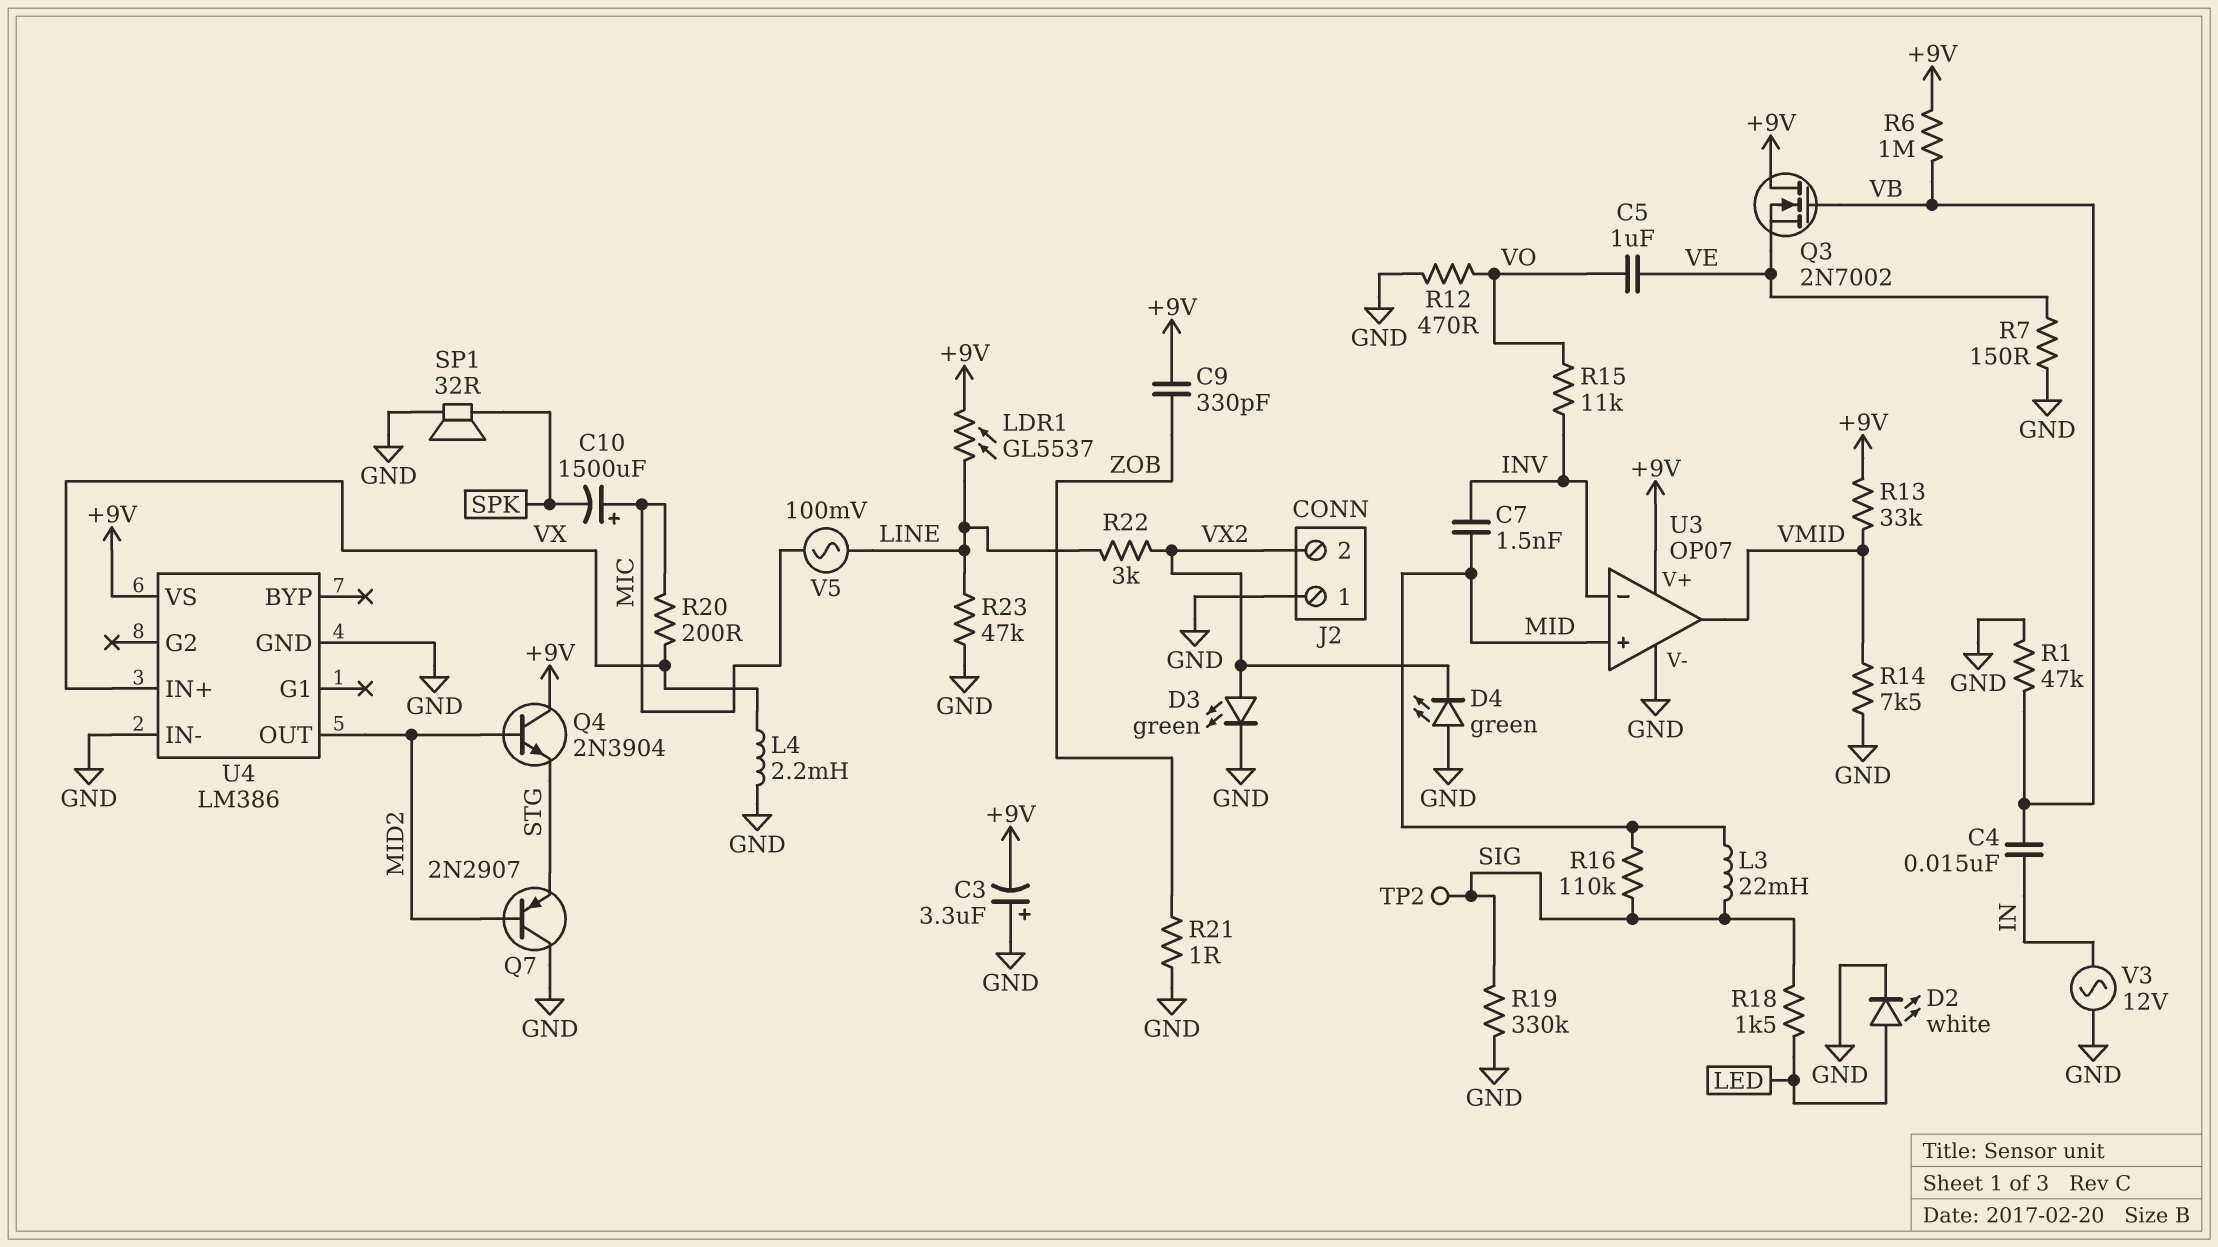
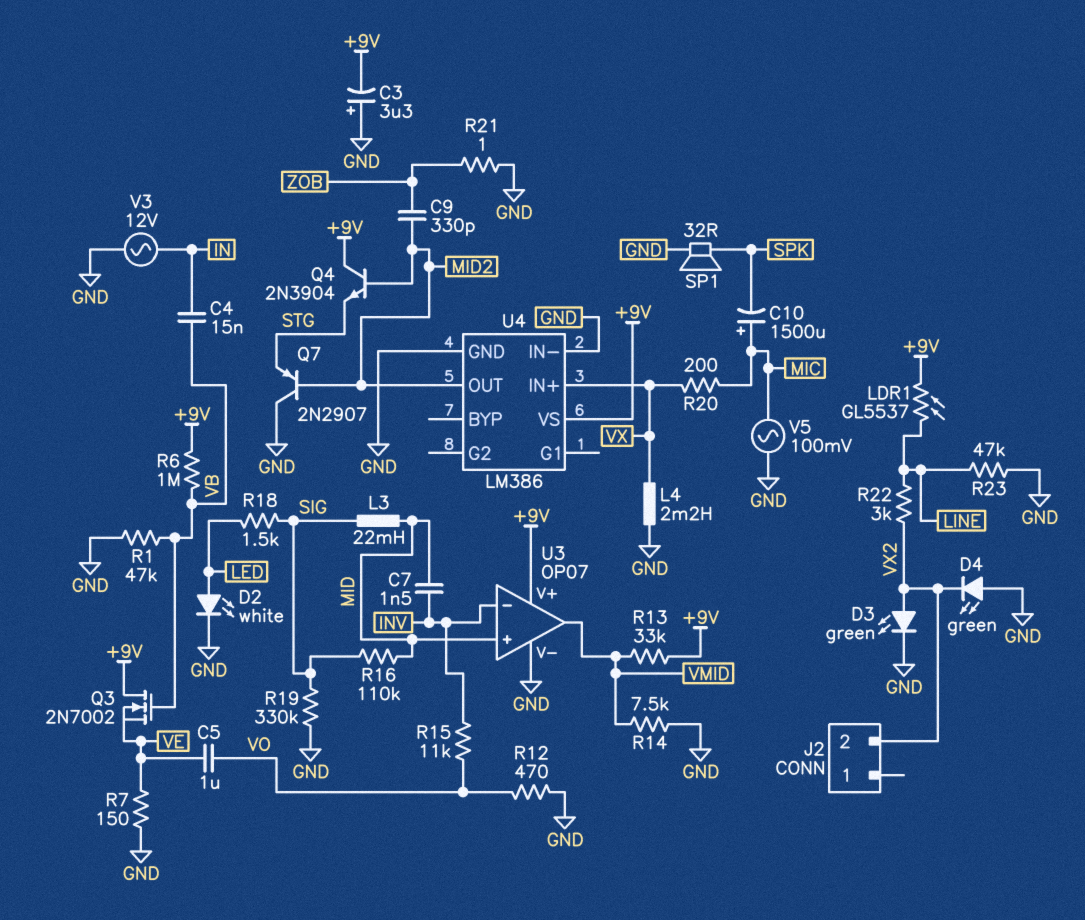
C9: 330pF (+9V, ZOB) -> 330pF (MID2, ZOB)
J2 pin 1: GND -> none
TP2: test point (SIG) -> none
V5: AC 100mV (LINE, MIC) -> AC 100mV (GND, MIC)

